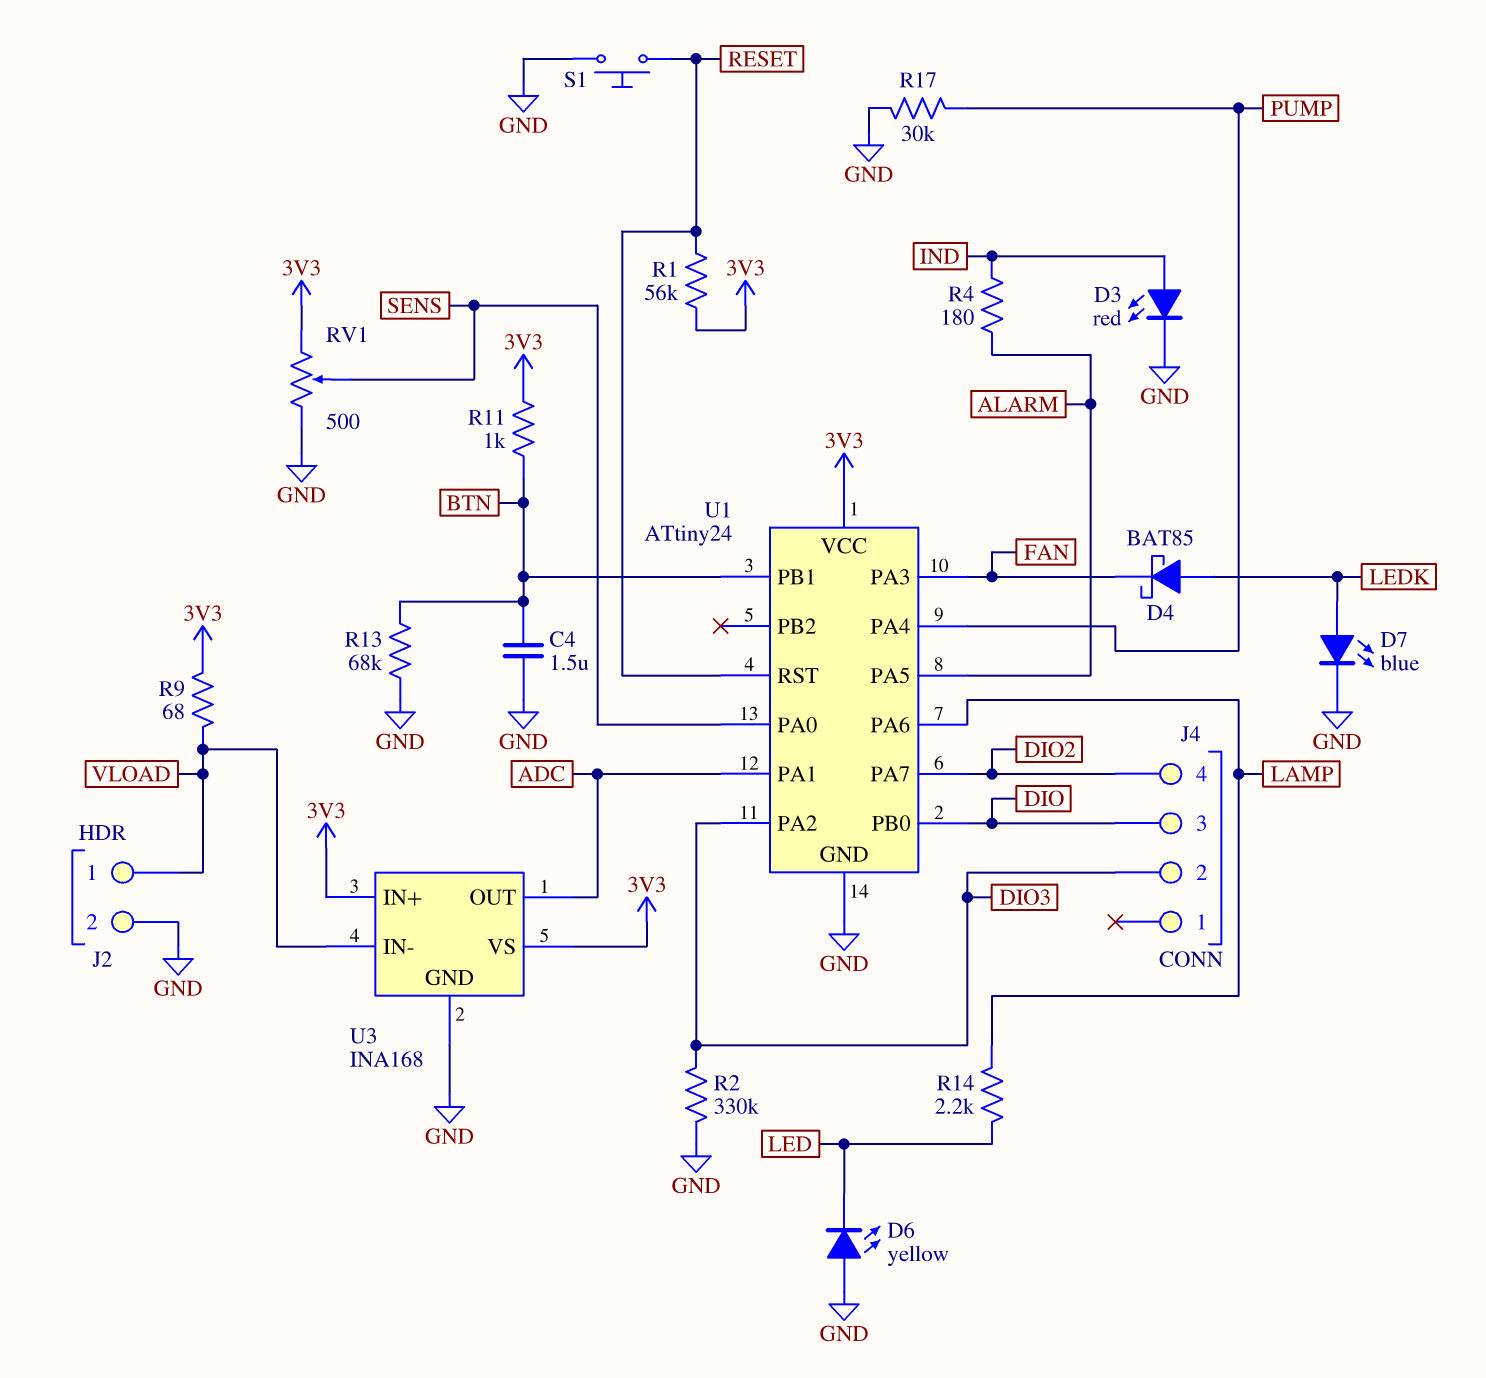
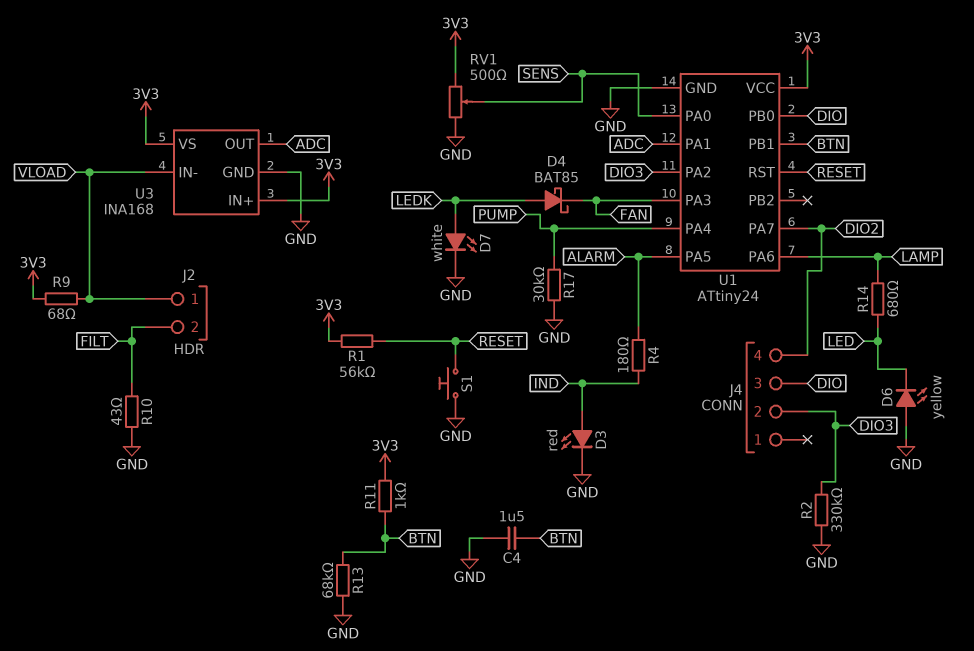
D7: LED blue (A LEDK, K GND) -> LED white (A LEDK, K GND)
J2 pin 2: GND -> FILT
R10: none -> 43 (FILT, GND)
R14: 2.2k (LAMP, LED) -> 680 (LAMP, LED)

